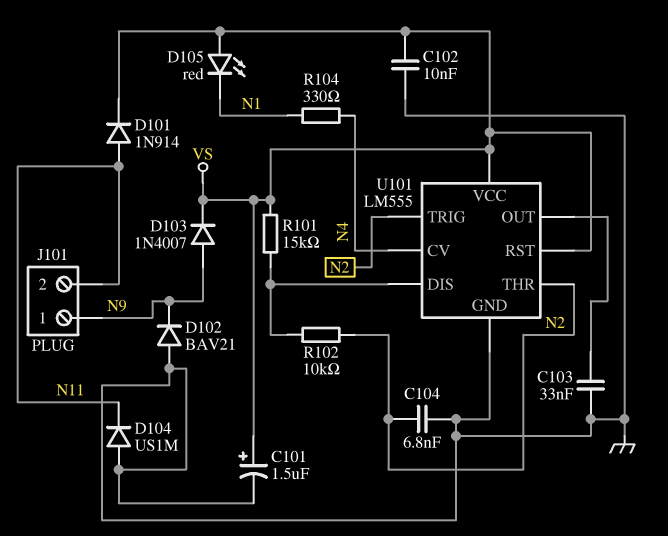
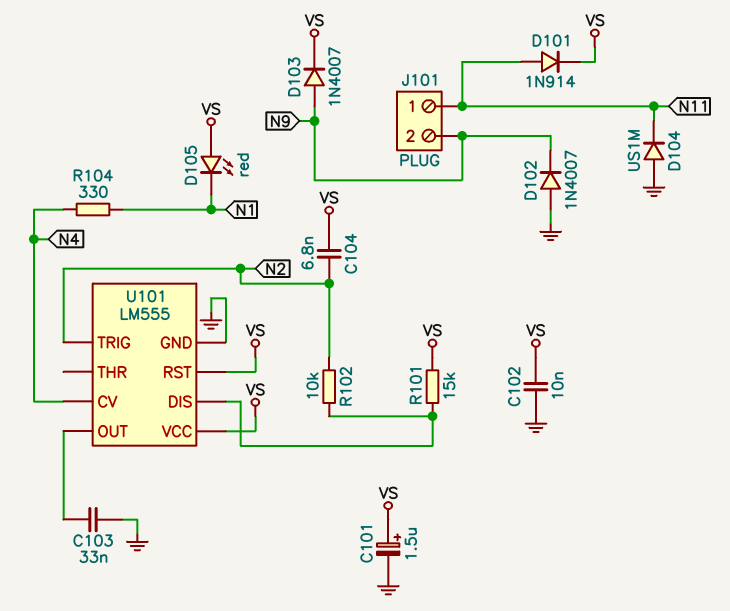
C104: 6.8nF (GND, N2) -> 6.8nF (N2, VS)
D102: diode BAV21 (A GND, K N9) -> diode 1N4007 (A GND, K N9)
J101 pin 1: N9 -> N11
J101 pin 2: N11 -> N9
U101 pin THR: N2 -> none

